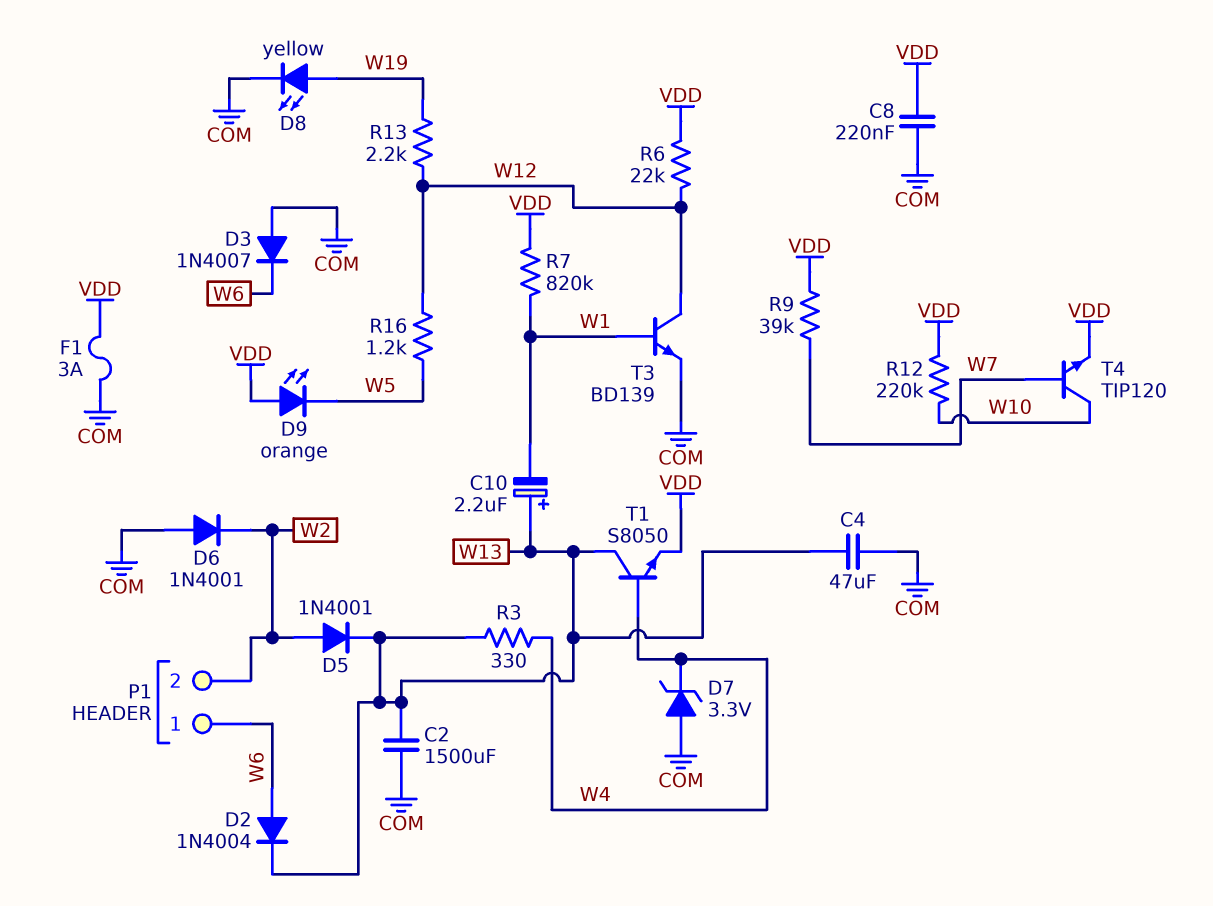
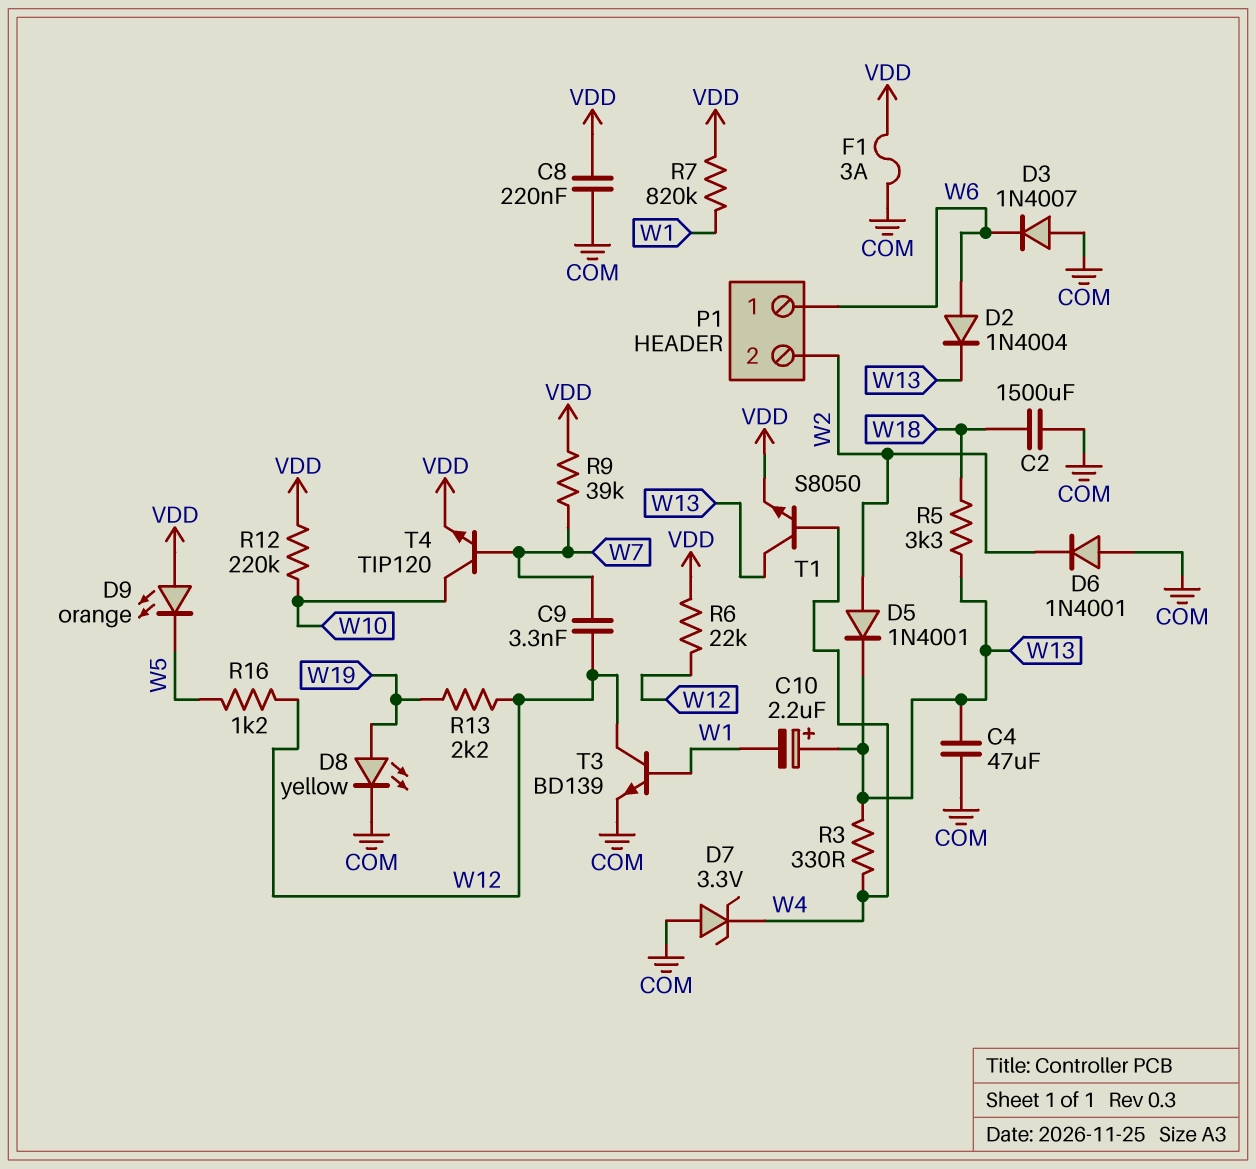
C2: 1500uF (COM, W13) -> 1500uF (COM, W18)
C9: none -> 3.3nF (W7, W12)
R5: none -> 3.3k (W13, W18)

